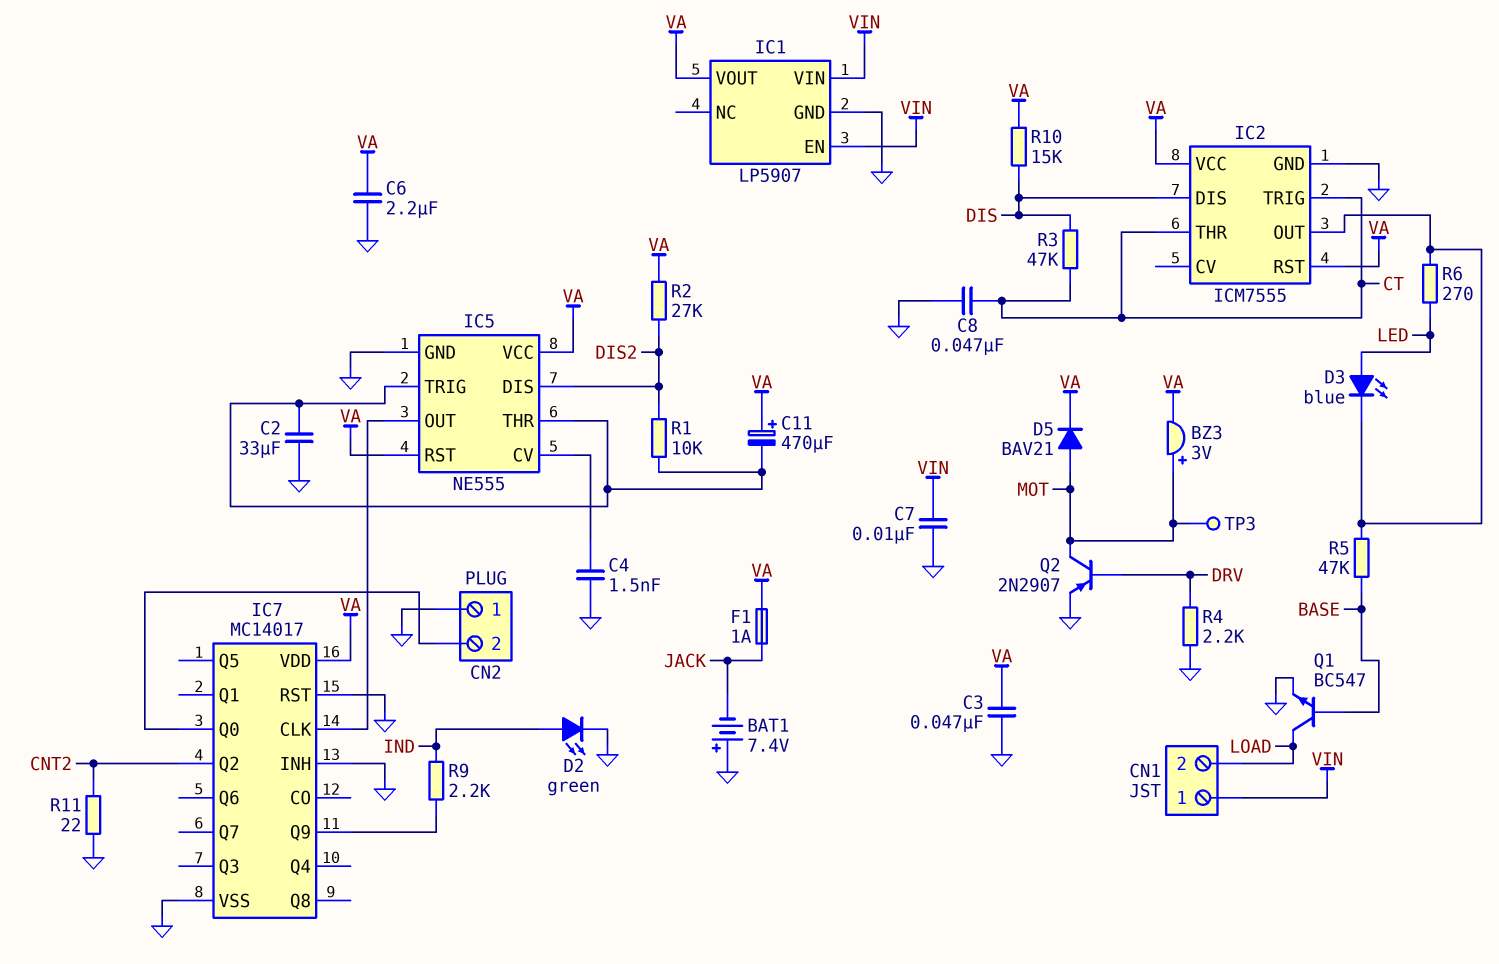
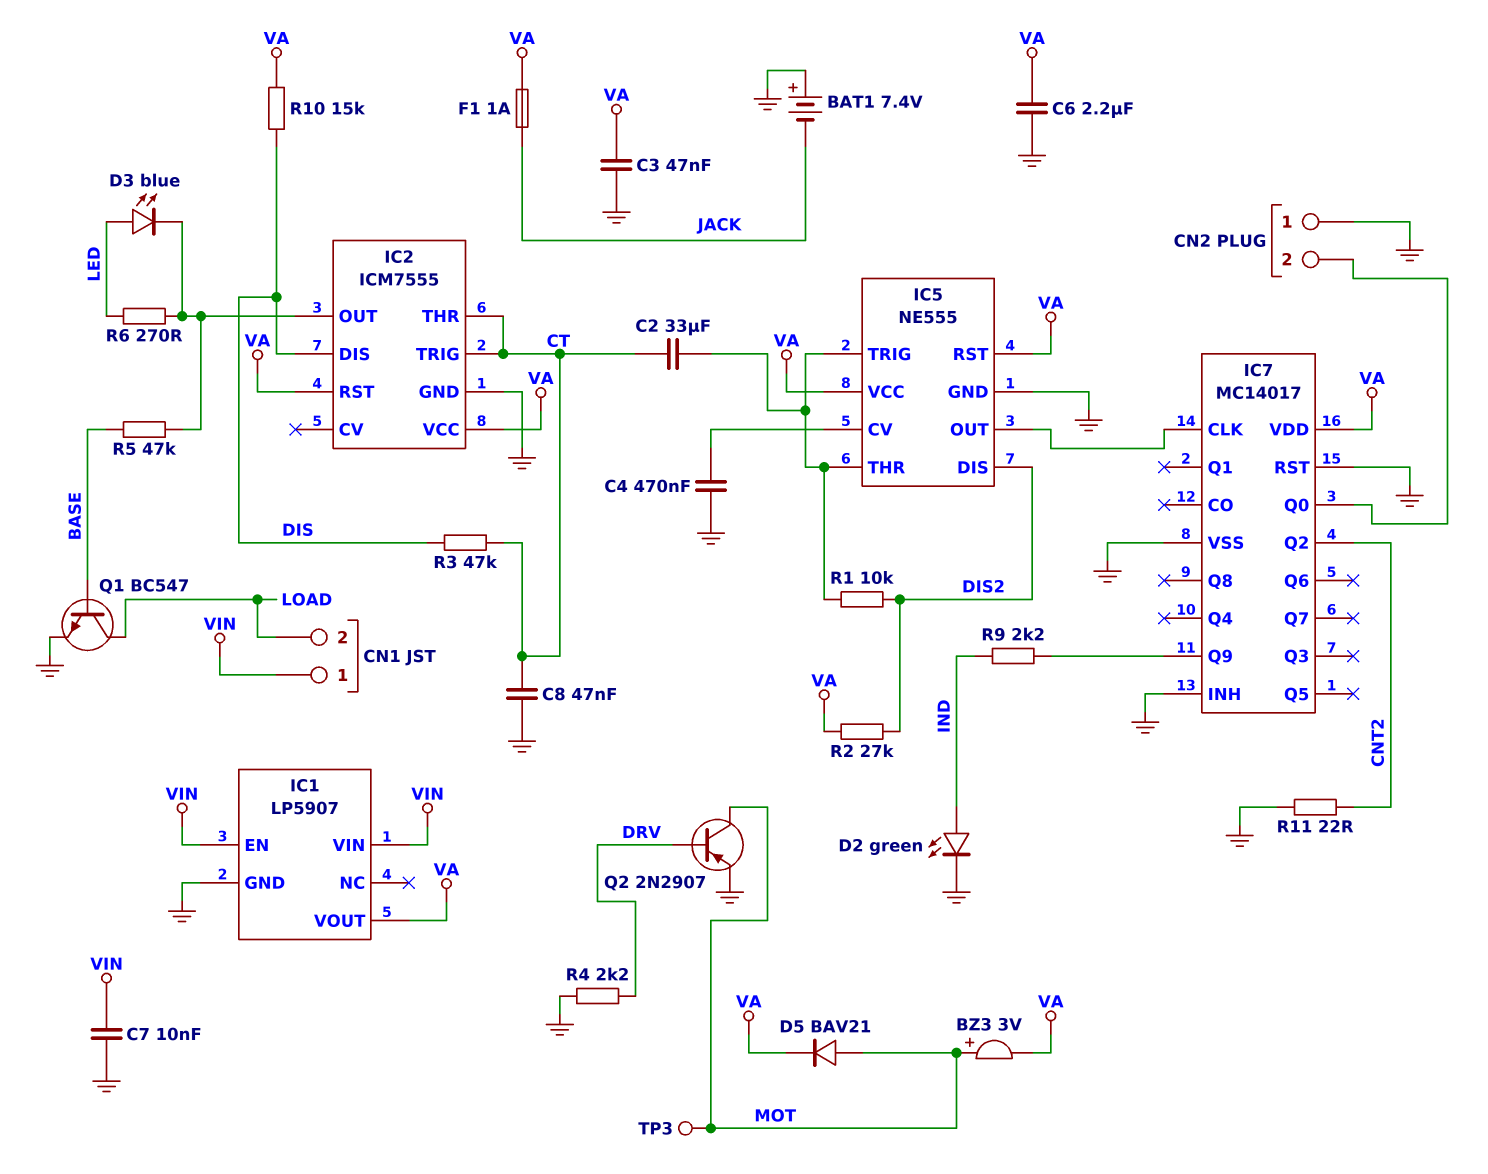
C2: 33uF (GND, IC5/THR) -> 33uF (CT, IC5/THR)
C4: 1.5nF (GND, IC5/CV) -> 470nF (GND, IC5/CV)
C11: 470uF (plus VA, minus IC5/THR) -> none

